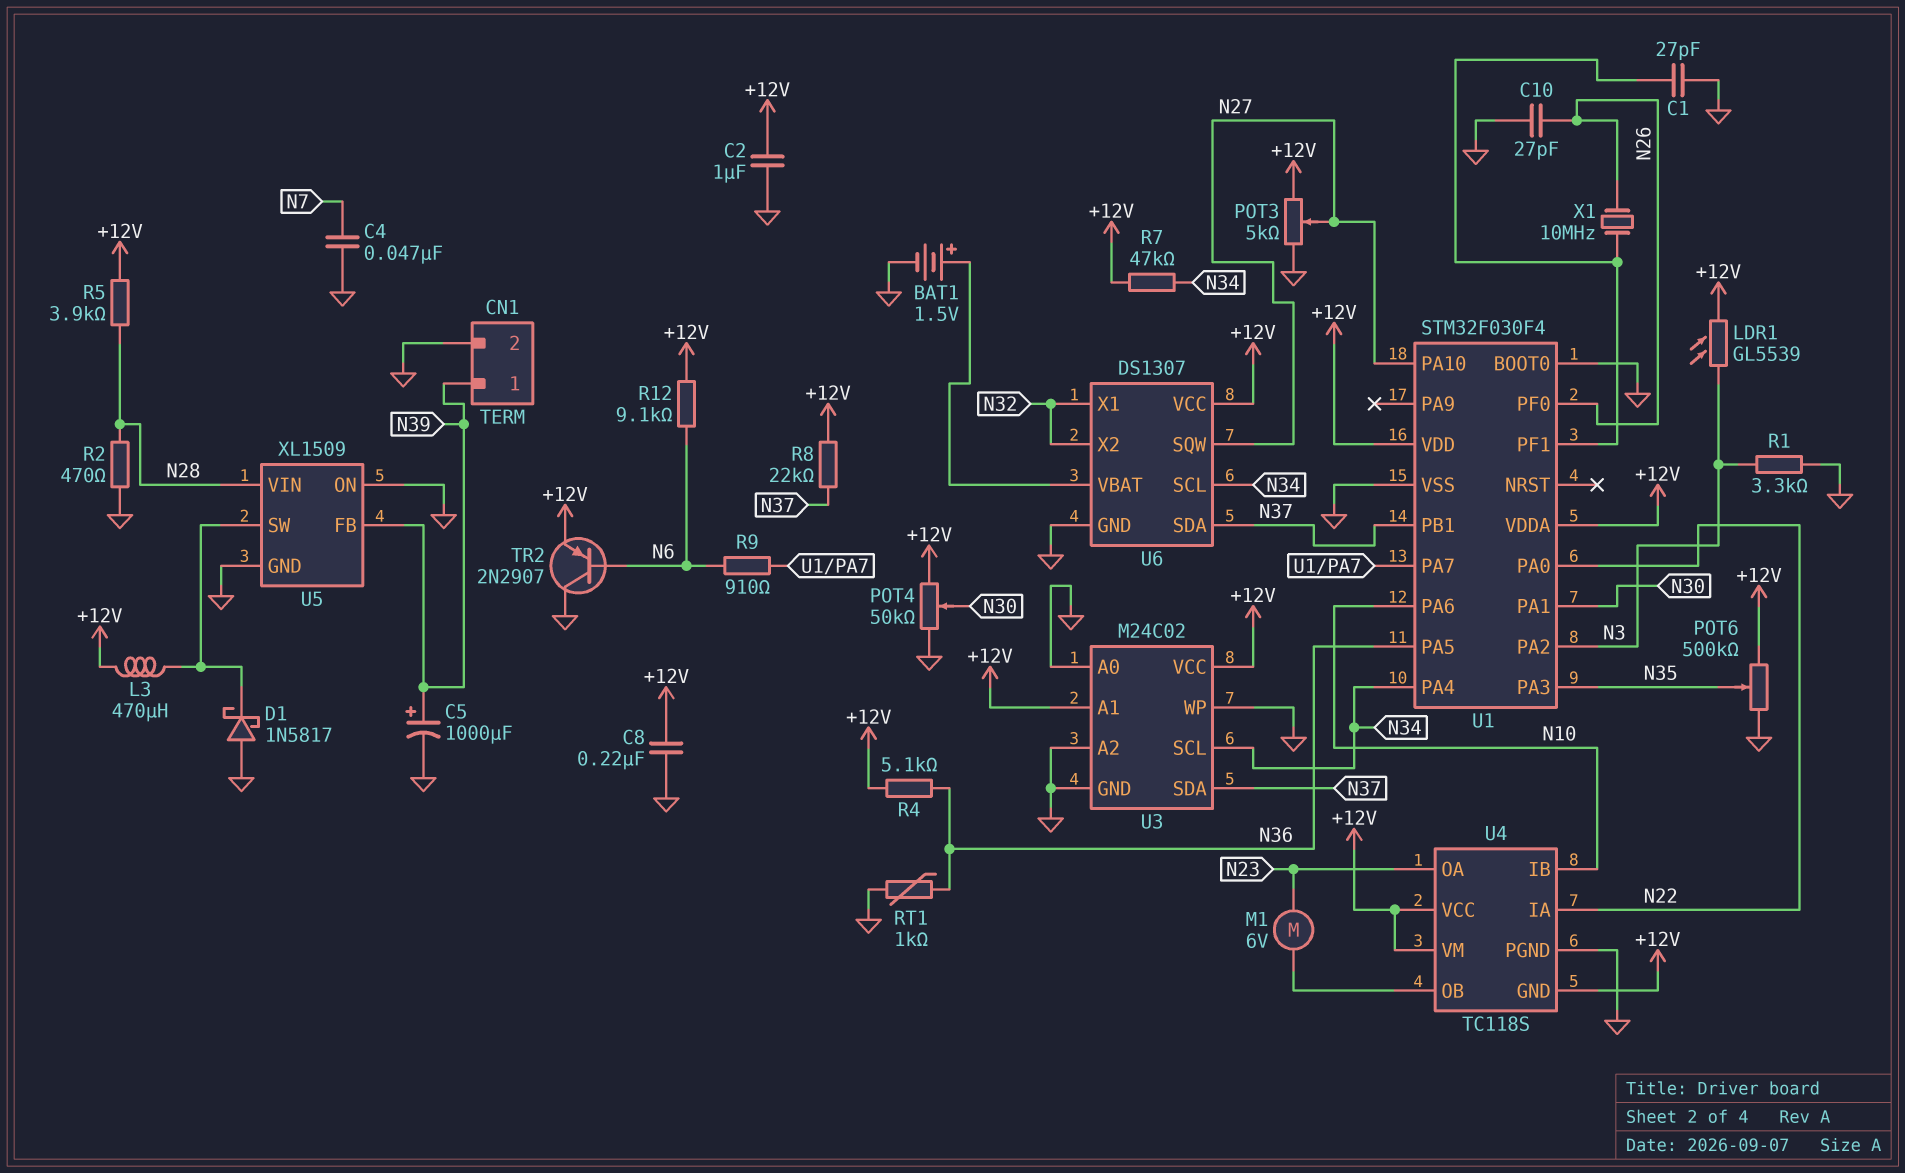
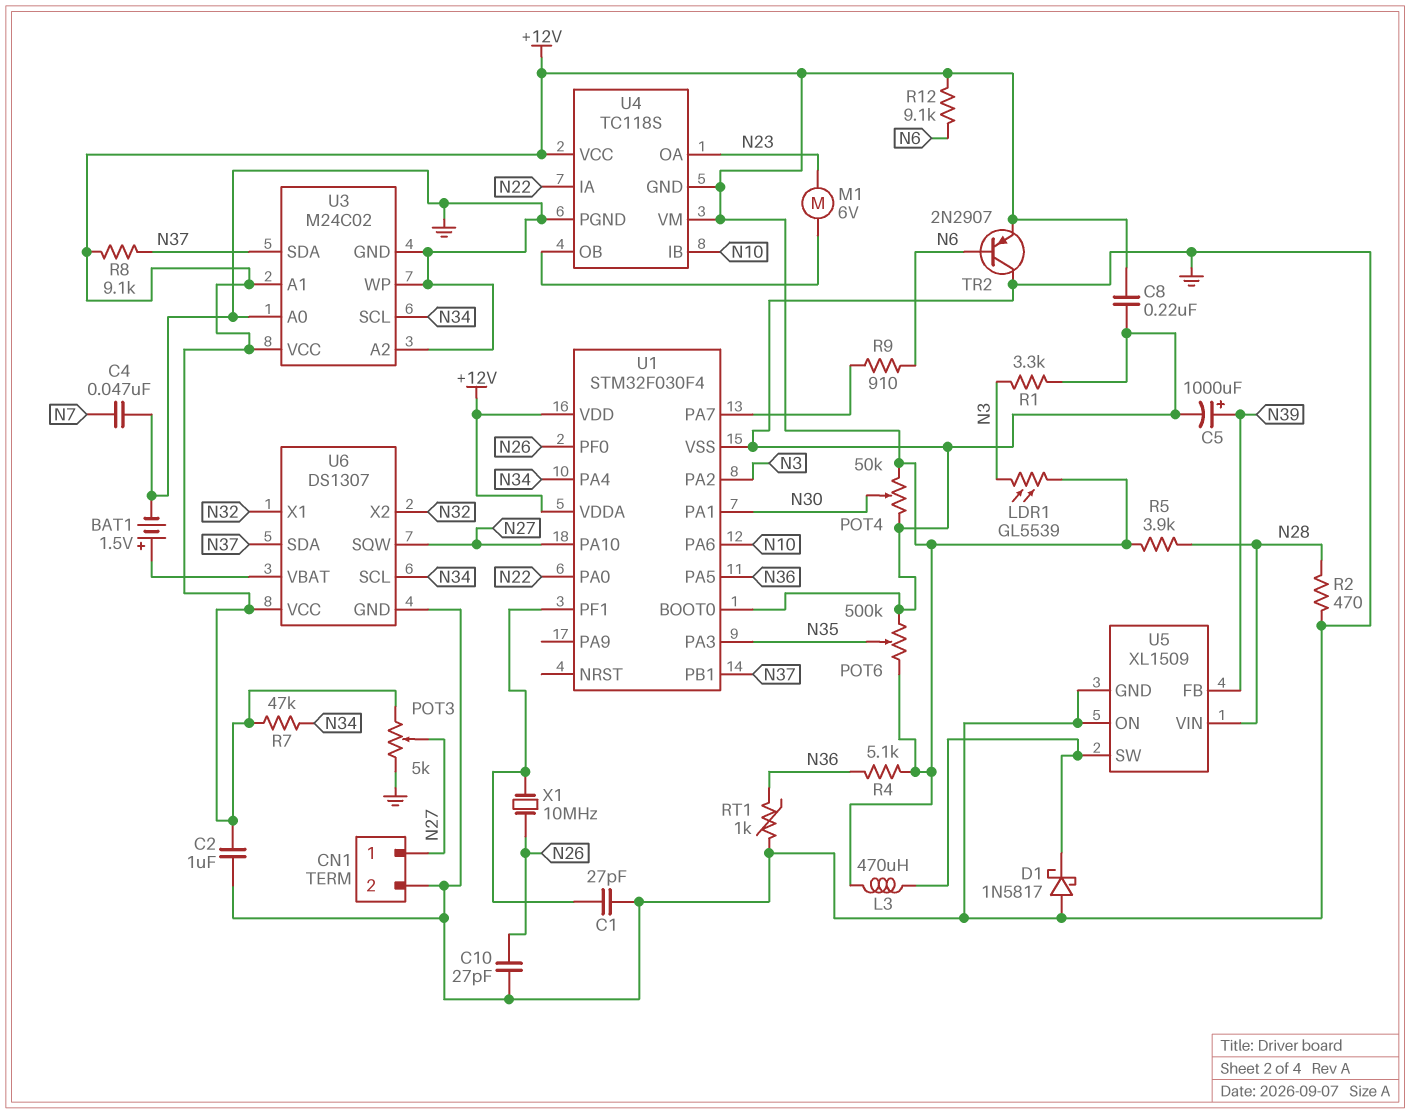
CN1 pin 1: N39 -> N27
R8: 22k (+12V, N37) -> 9.1k (+12V, N37)

